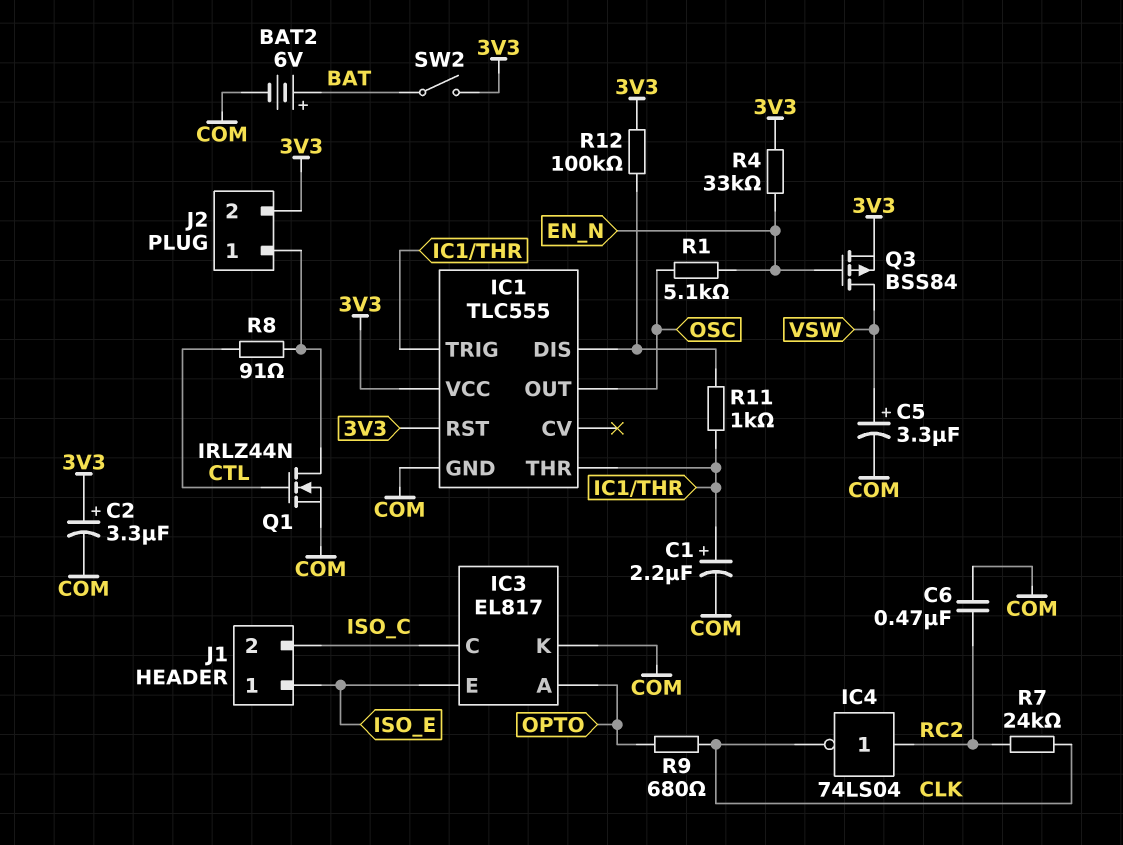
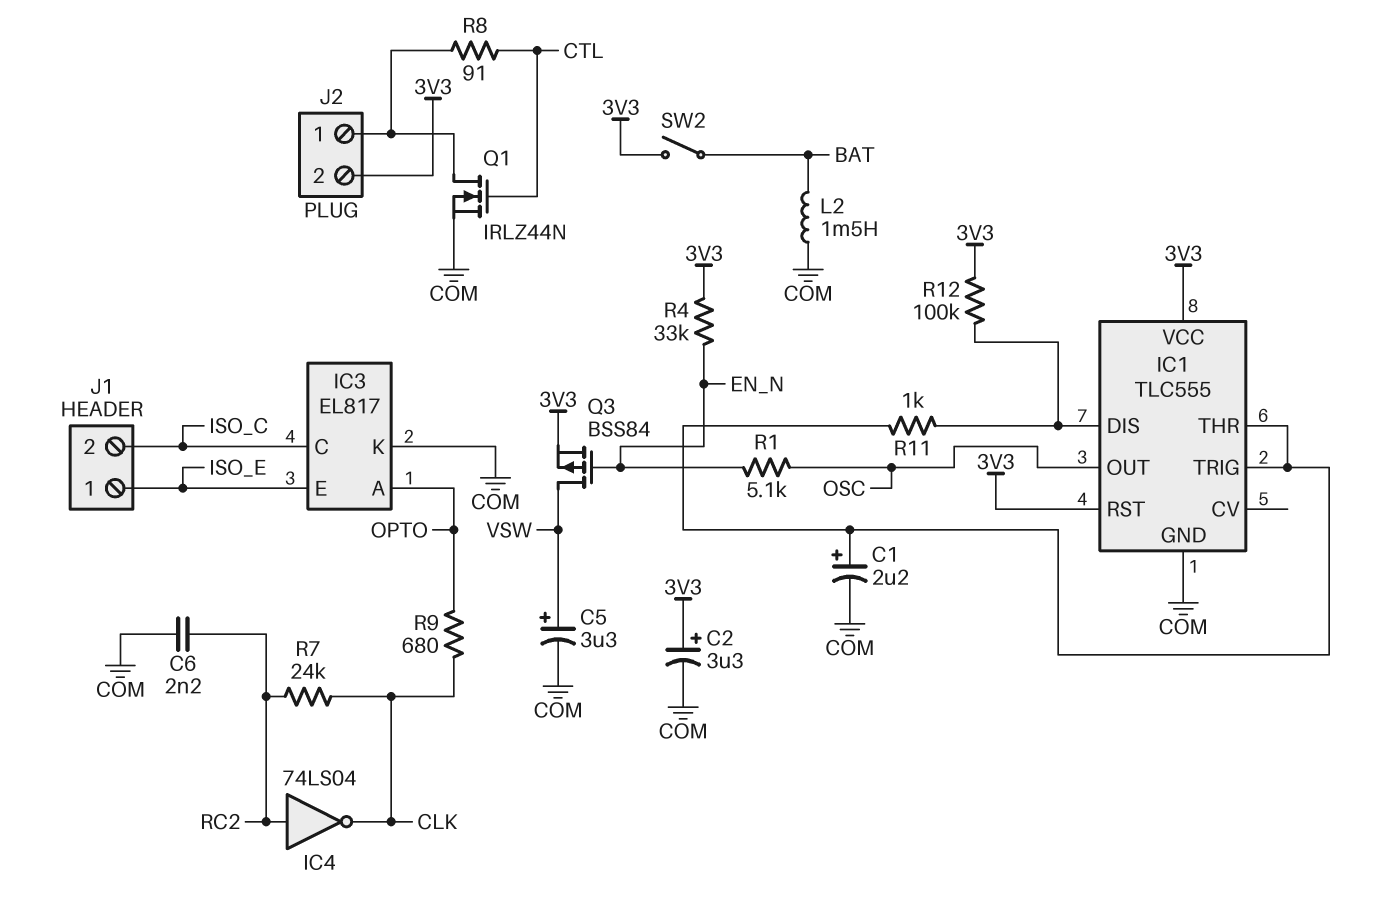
BAT2: 6V (plus BAT, minus COM) -> none
C6: 470nF (COM, RC2) -> 2.2nF (COM, RC2)
L2: none -> 1.5mH (BAT, COM)

